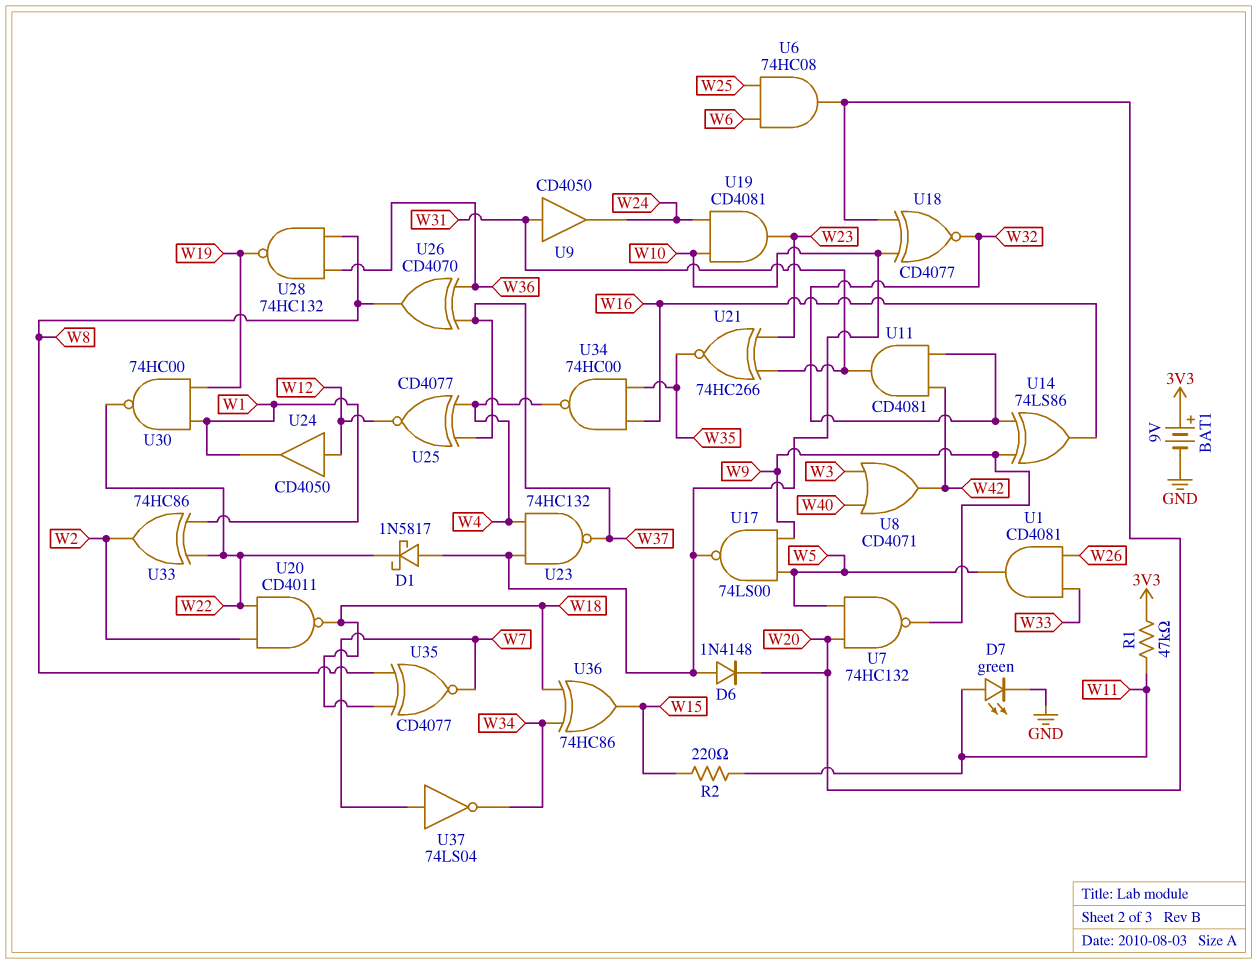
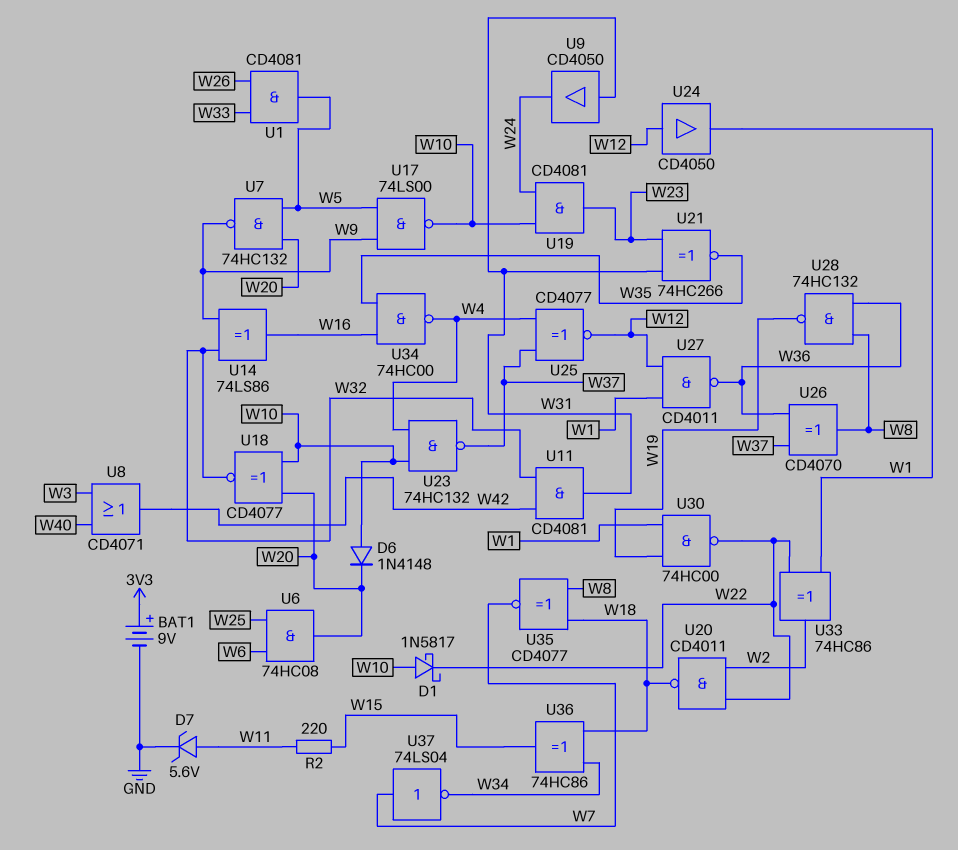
D7: LED green (A W11, K GND) -> zener 5.6V (A W11, K GND)
R1: 47k (3V3, W11) -> none
U27: none -> NAND CD4011 (in W1, in W12, out W36)

